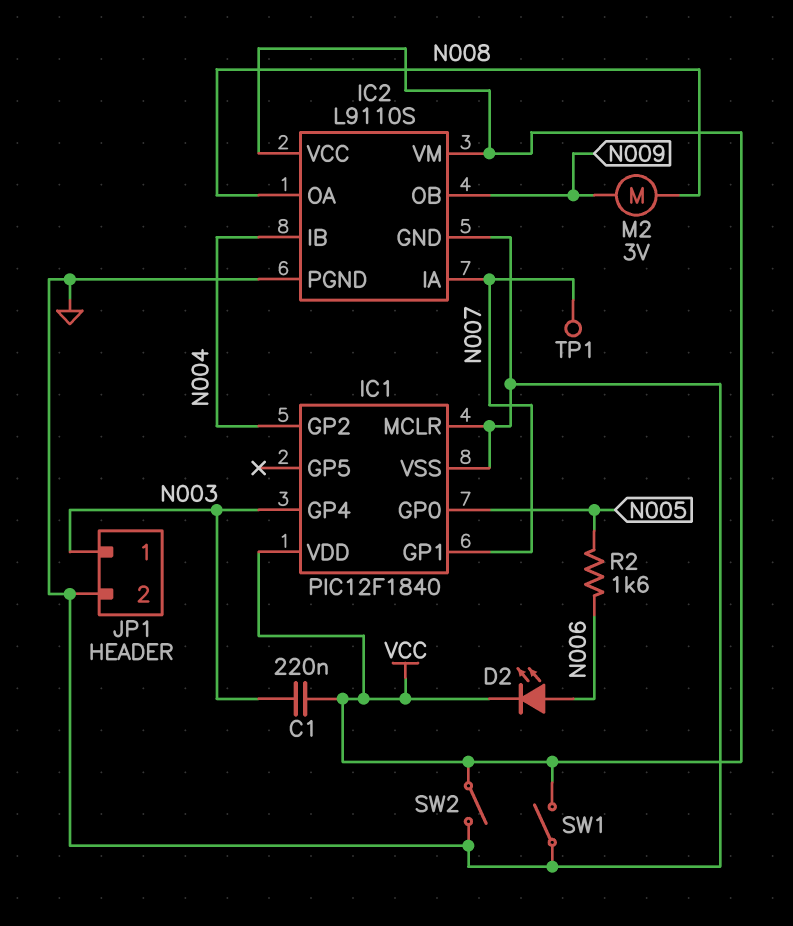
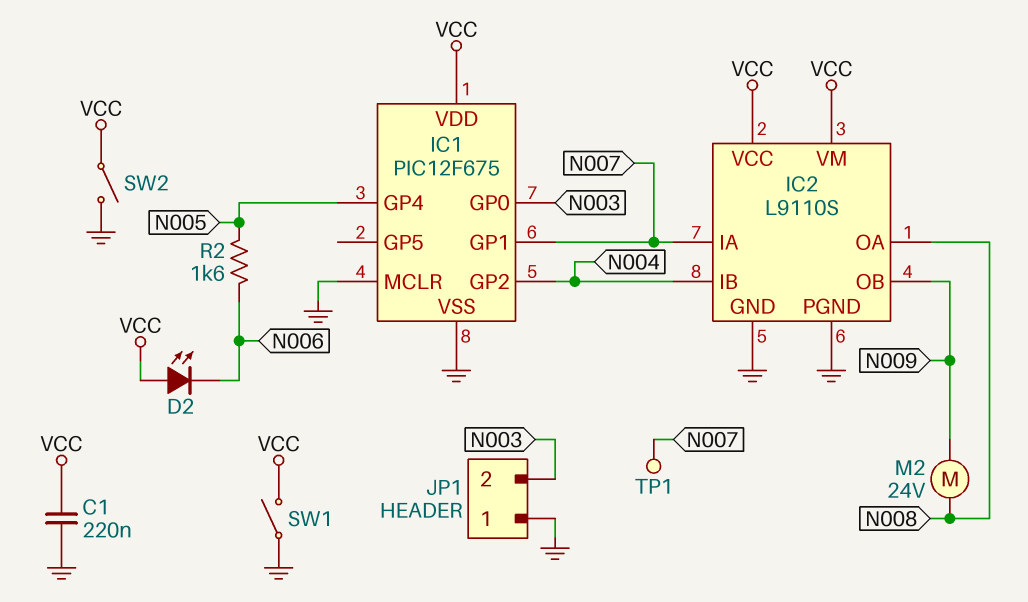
C1: 220nF (N003, VCC) -> 220nF (GND, VCC)
D2: LED (A N006, K VCC) -> LED (A VCC, K N006)
IC1: PIC12F1840 -> PIC12F675
IC1 pin GP0: N005 -> N003
IC1 pin GP4: N003 -> N005
JP1 pin 1: N003 -> GND
JP1 pin 2: GND -> N003
M2: motor 3V (N008, N009) -> motor 24V (N008, N009)

